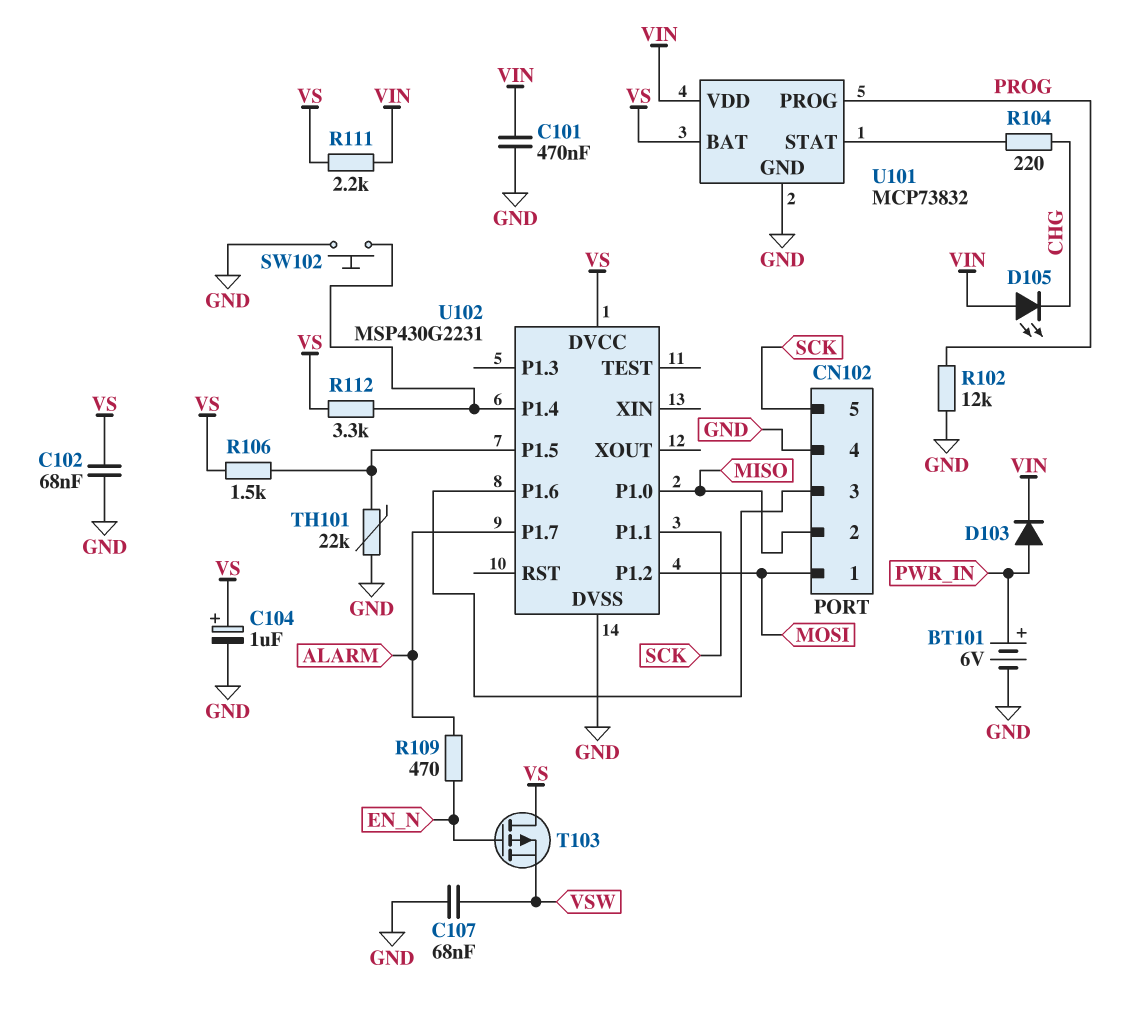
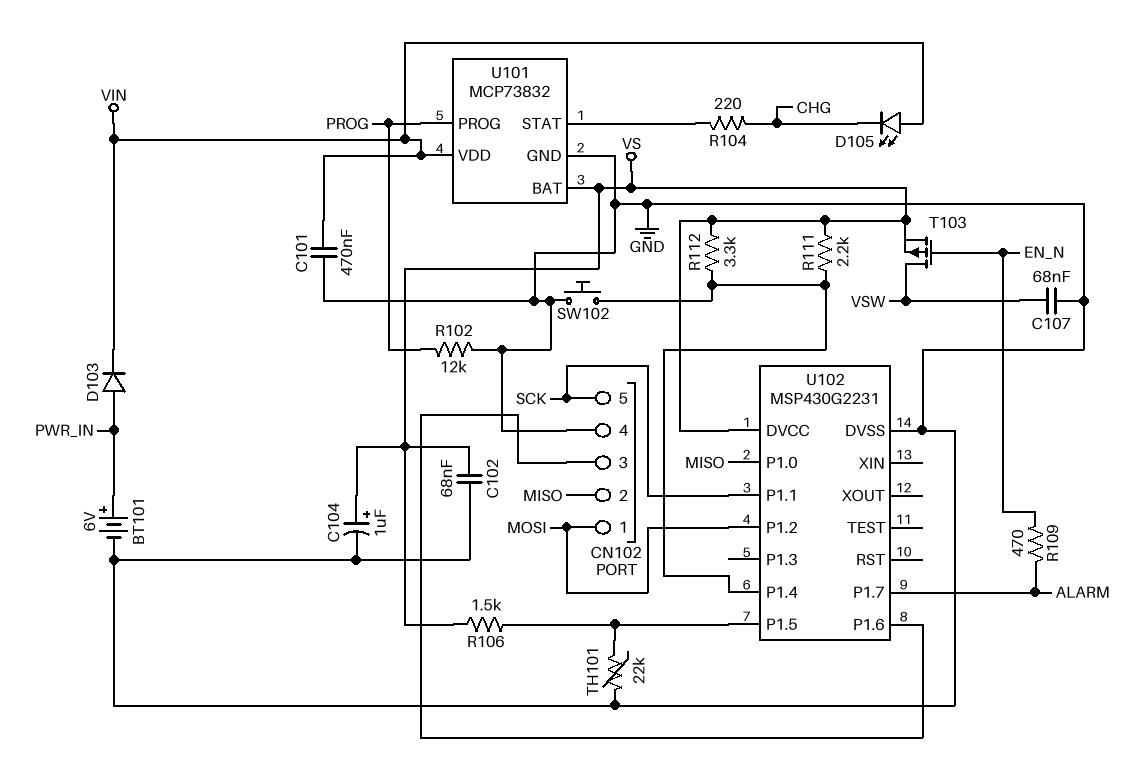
R111: 2.2k (VIN, VS) -> 2.2k (U102/P1.4, VS)
T103: PMOS (G EN_N, D VS, S VSW) -> PMOS (G EN_N, D VSW, S VS)

